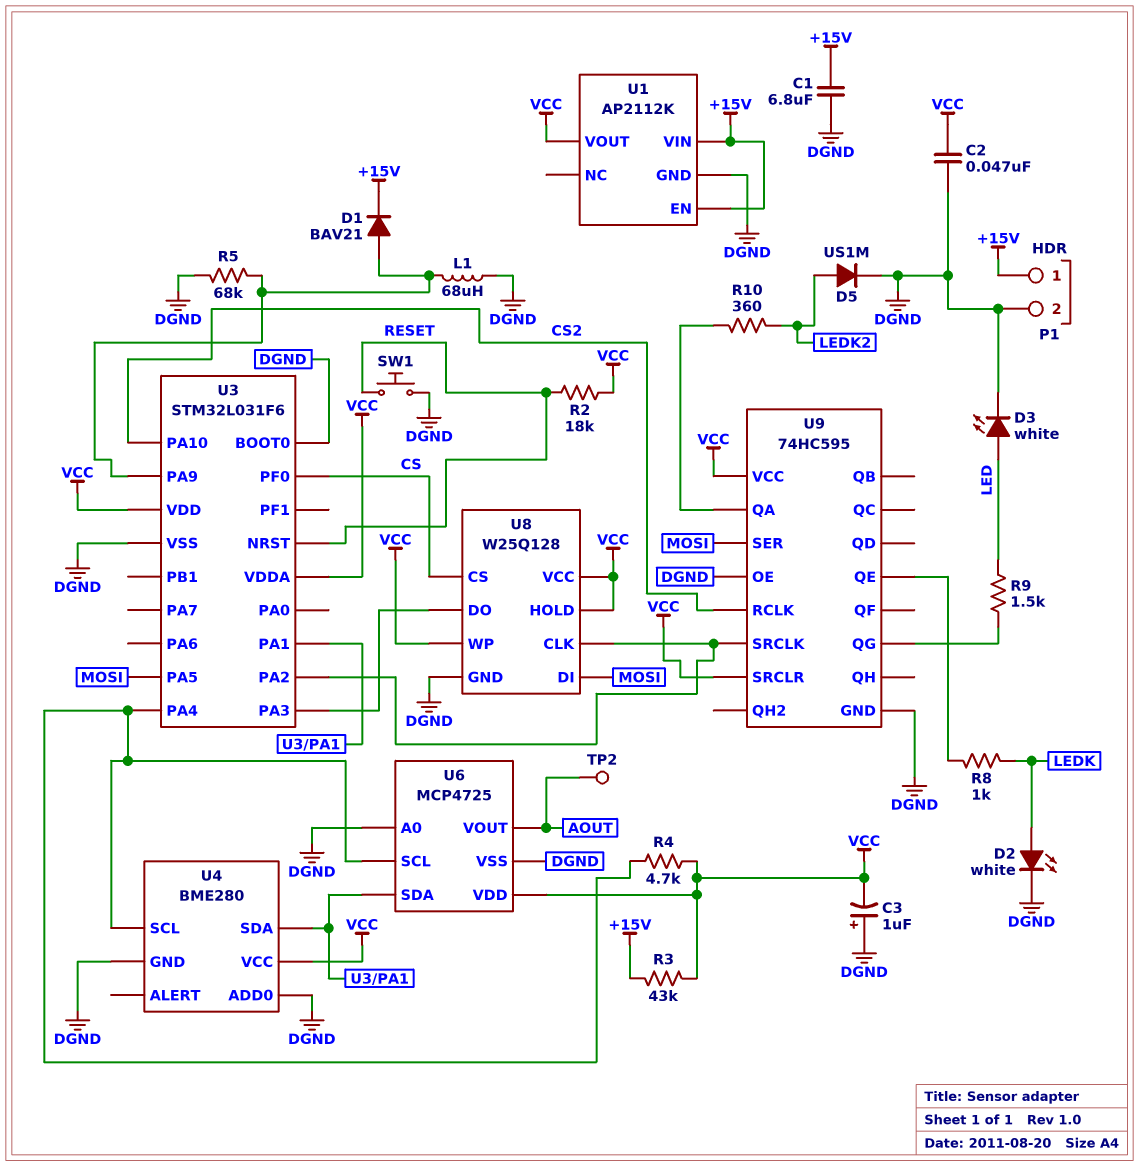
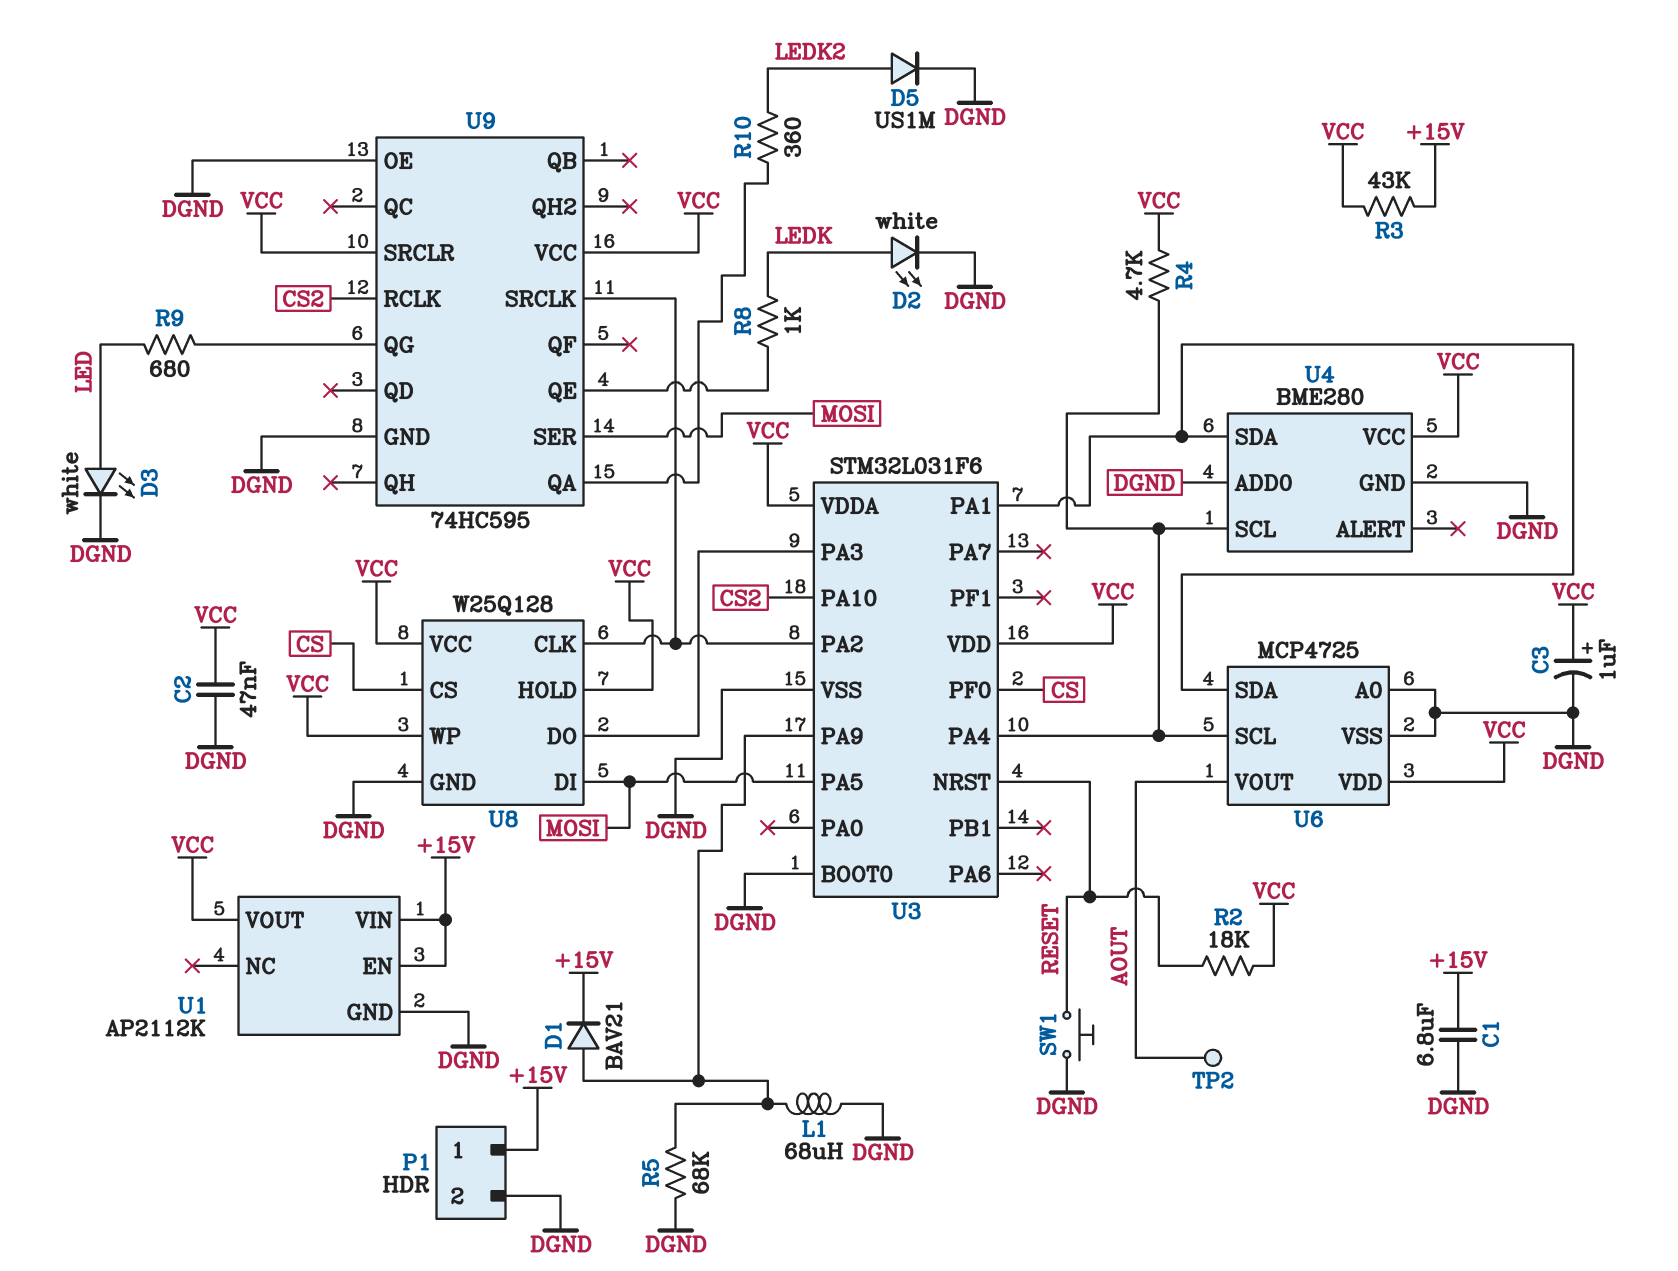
C3: 1uF (plus DGND, minus VCC) -> 1uF (plus VCC, minus DGND)
R9: 1.5k (LED, U9/QG) -> 680 (LED, U9/QG)

